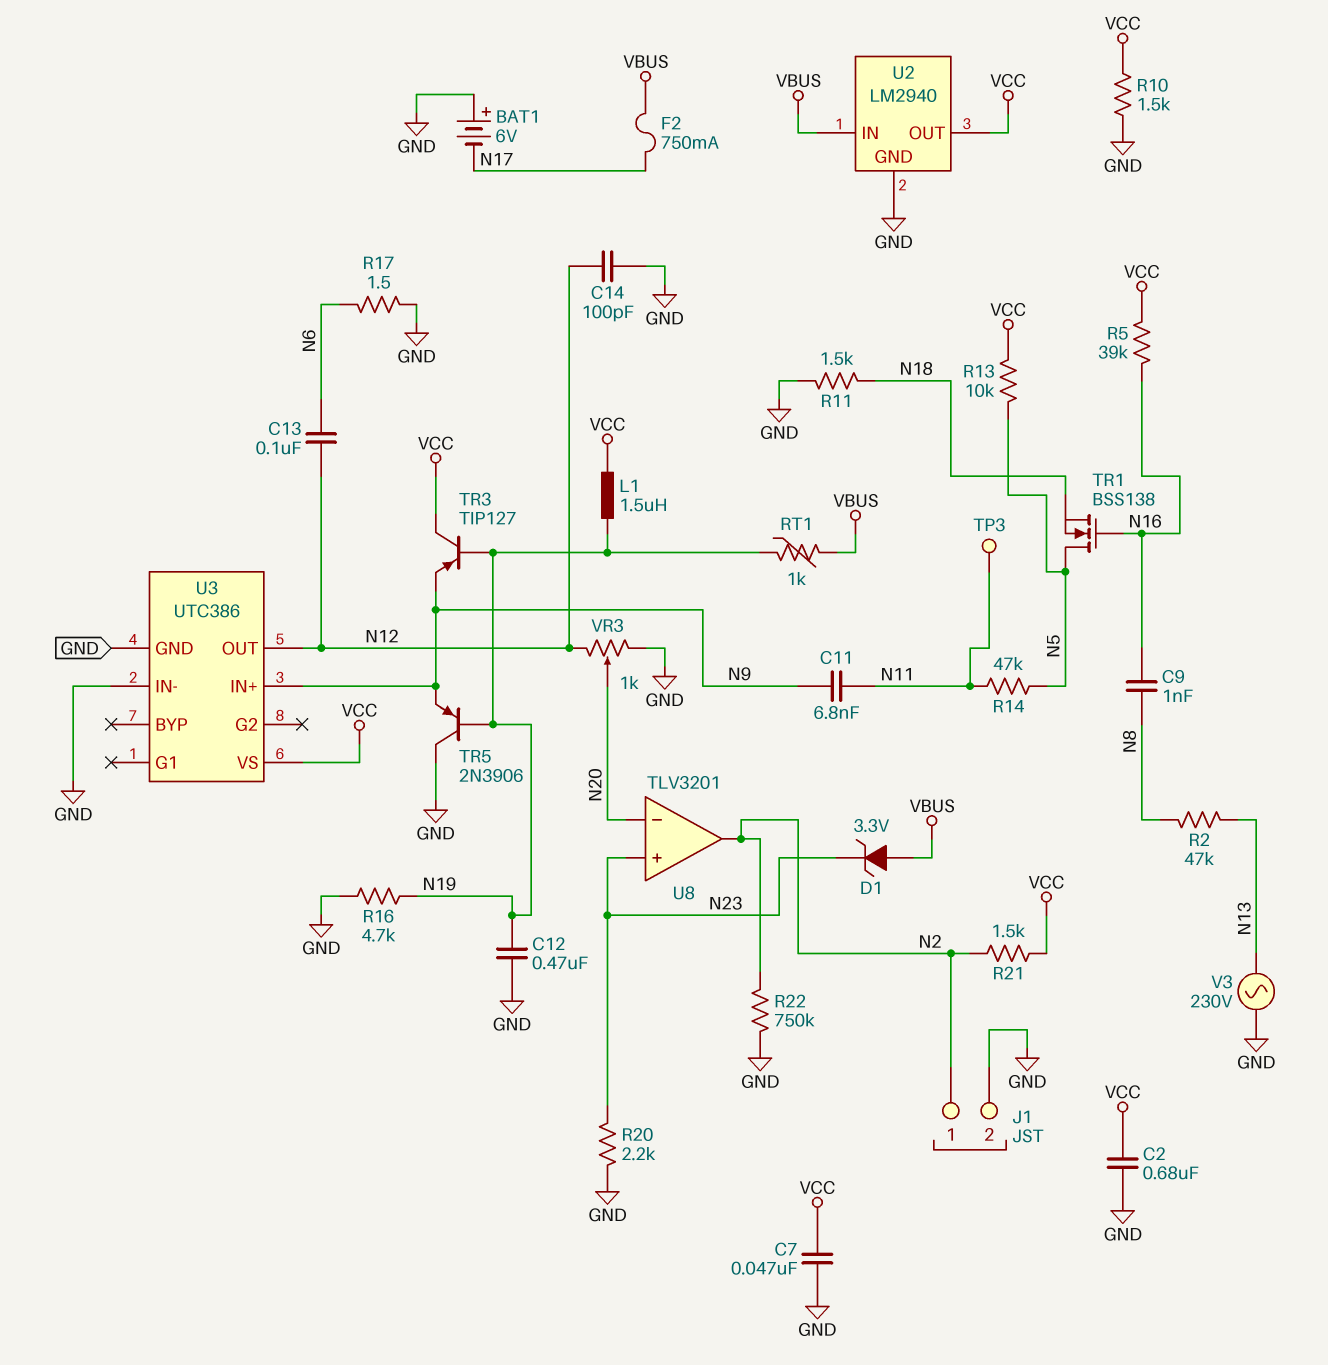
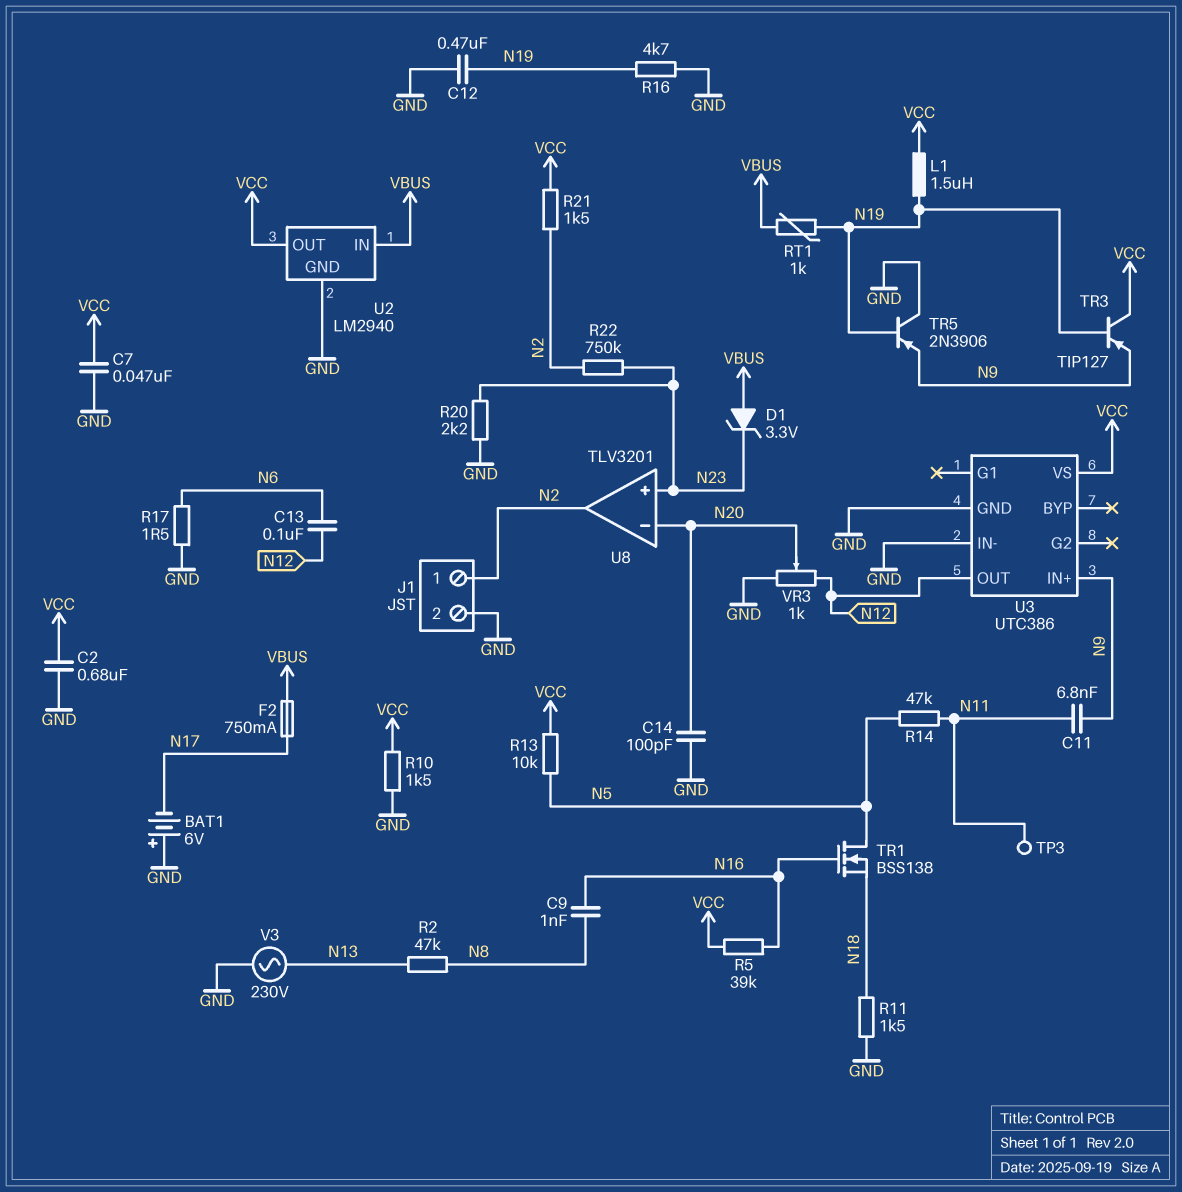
C14: 100pF (GND, N12) -> 100pF (GND, N20)
R22: 750k (GND, N2) -> 750k (N2, N23)

